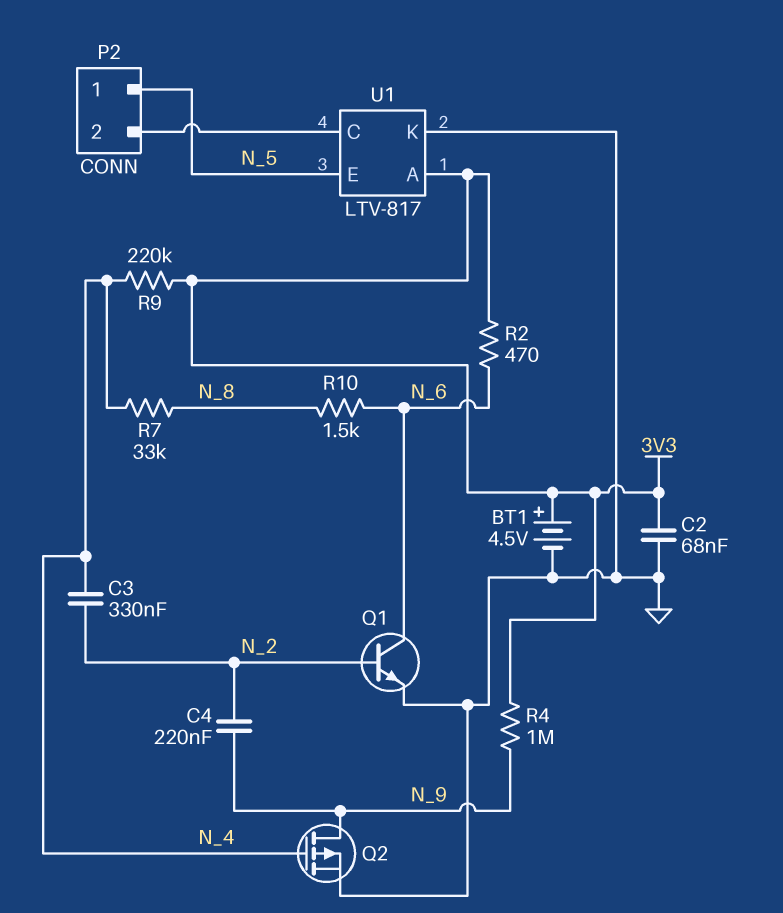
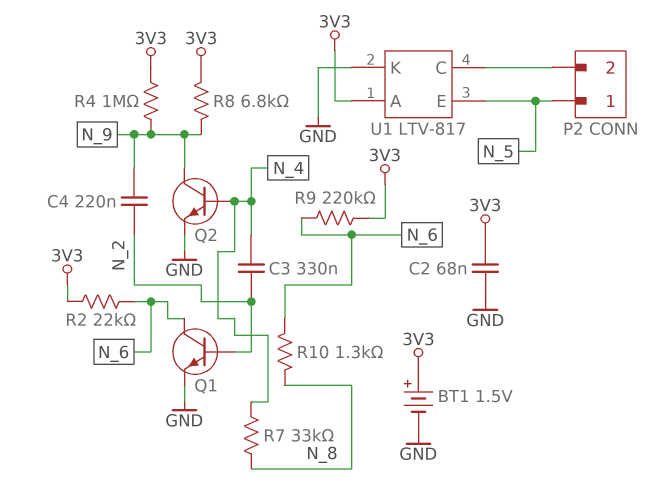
BT1: 4.5V (plus 3V3, minus GND) -> 1.5V (plus 3V3, minus GND)
Q2: PMOS (G N_4, D N_9, S GND) -> NPN (B N_4, C N_9, E GND)
R2: 470 (3V3, N_6) -> 22k (3V3, N_6)
R8: none -> 6.8k (3V3, N_9)
R9: 220k (3V3, N_4) -> 220k (3V3, N_6)
R10: 1.5k (N_6, N_8) -> 1.3k (N_6, N_8)

